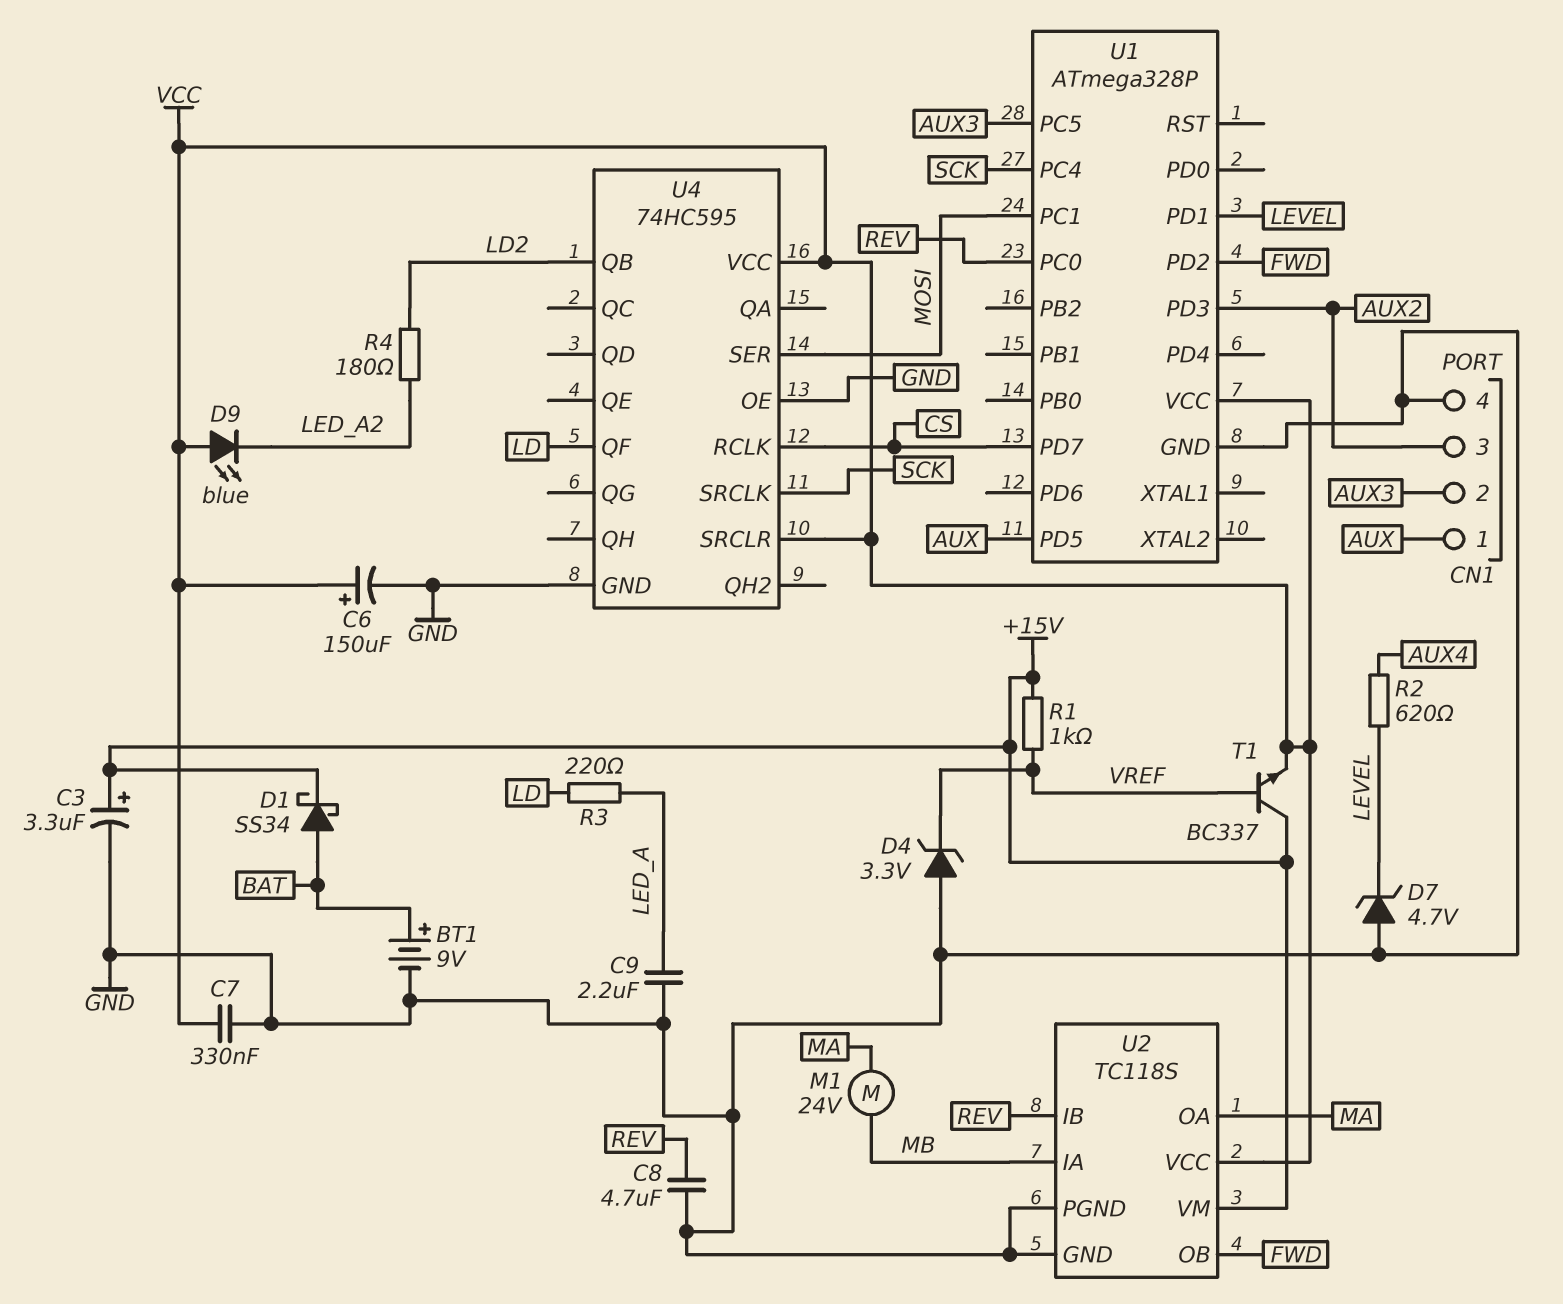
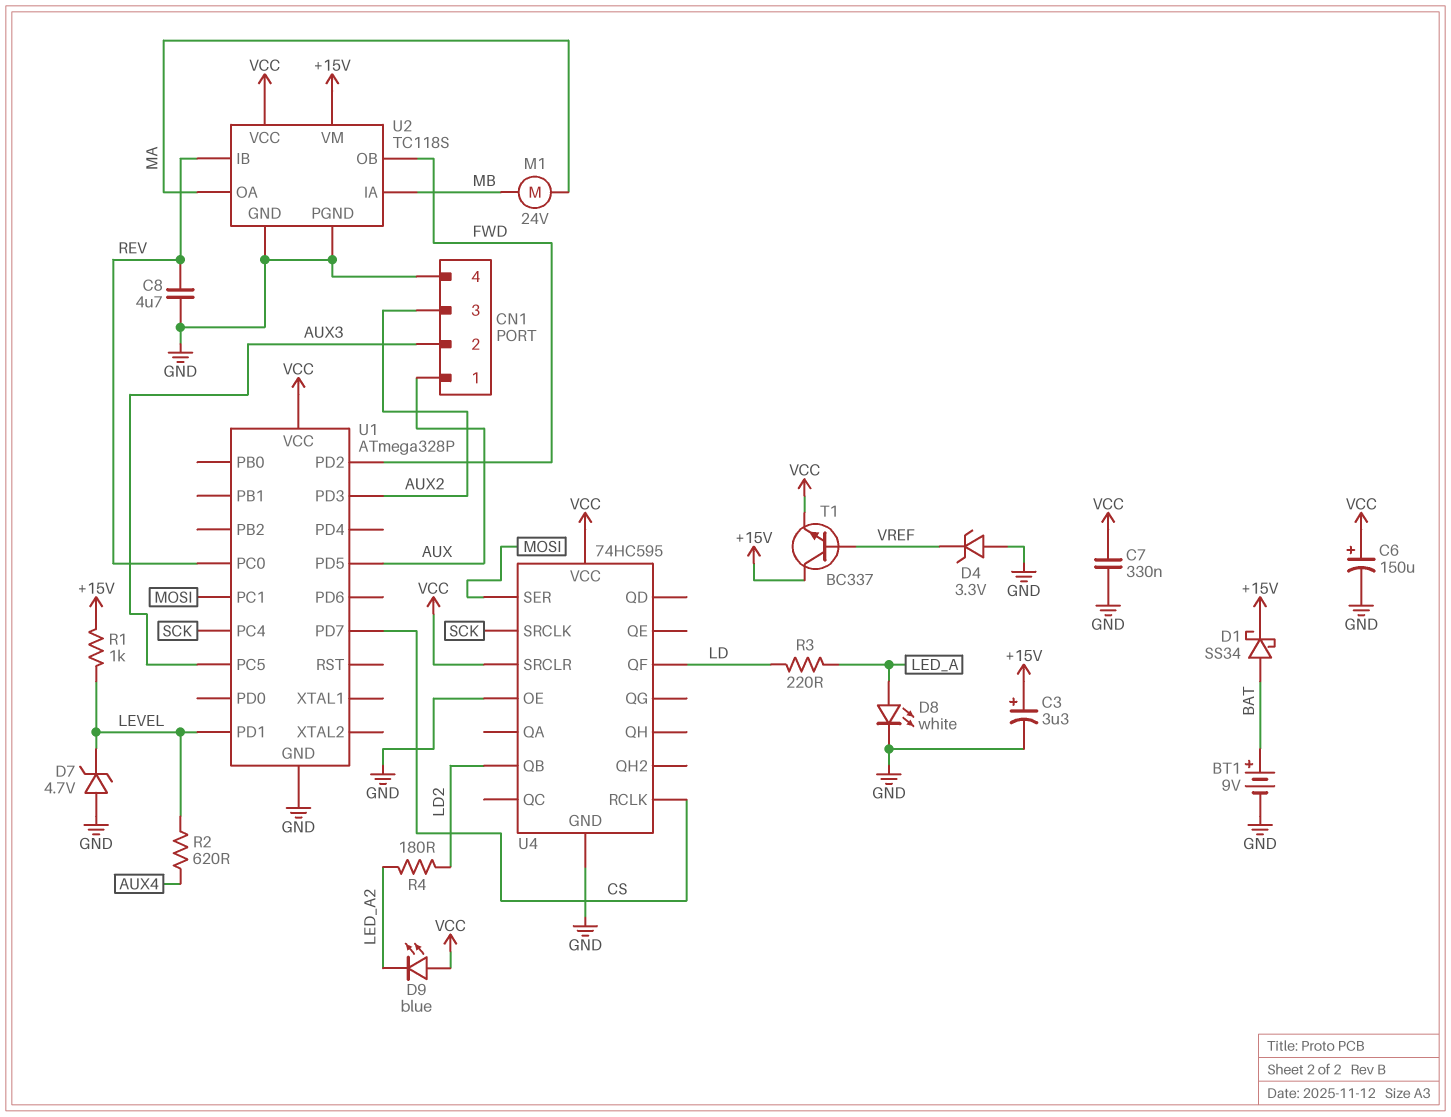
C9: 2.2uF (GND, LED_A) -> none
D8: none -> LED white (A LED_A, K GND)
R1: 1k (+15V, VREF) -> 1k (+15V, LEVEL)

